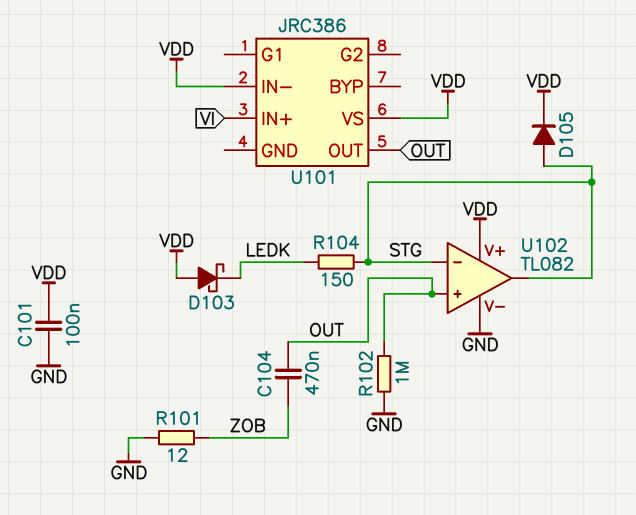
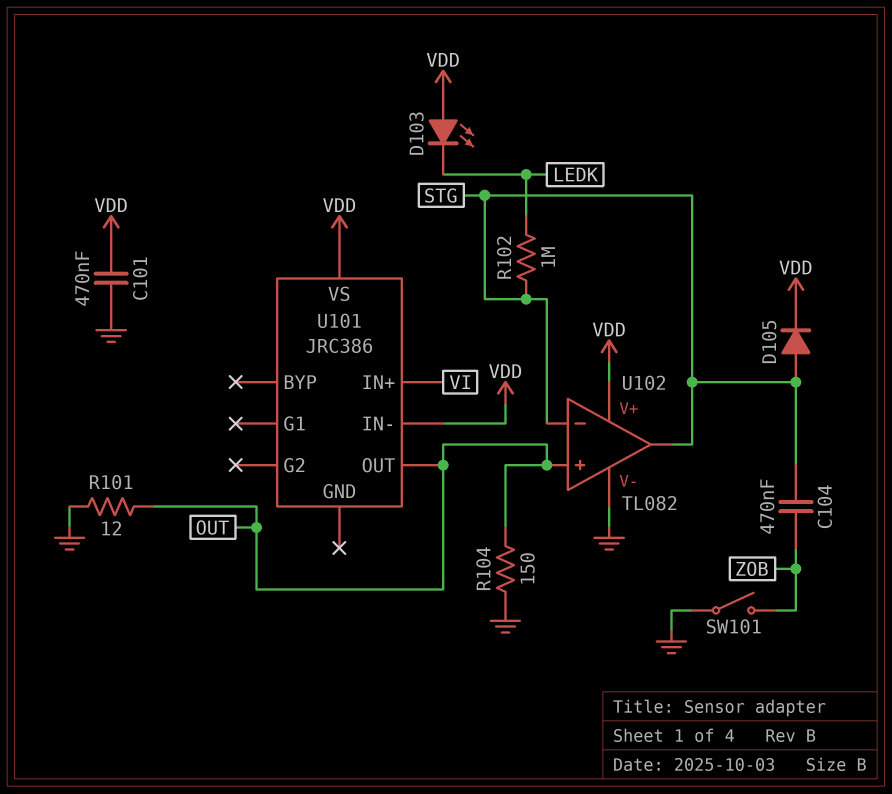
C101: 100nF (GND, VDD) -> 470nF (GND, VDD)
C104: 470nF (OUT, ZOB) -> 470nF (STG, ZOB)
D103: schottky (A VDD, K LEDK) -> LED (A VDD, K LEDK)
R101: 12 (GND, ZOB) -> 12 (GND, OUT)
R102: 1M (GND, OUT) -> 1M (LEDK, STG)
R104: 150 (LEDK, STG) -> 150 (GND, OUT)
SW101: none -> switch (GND, ZOB)

